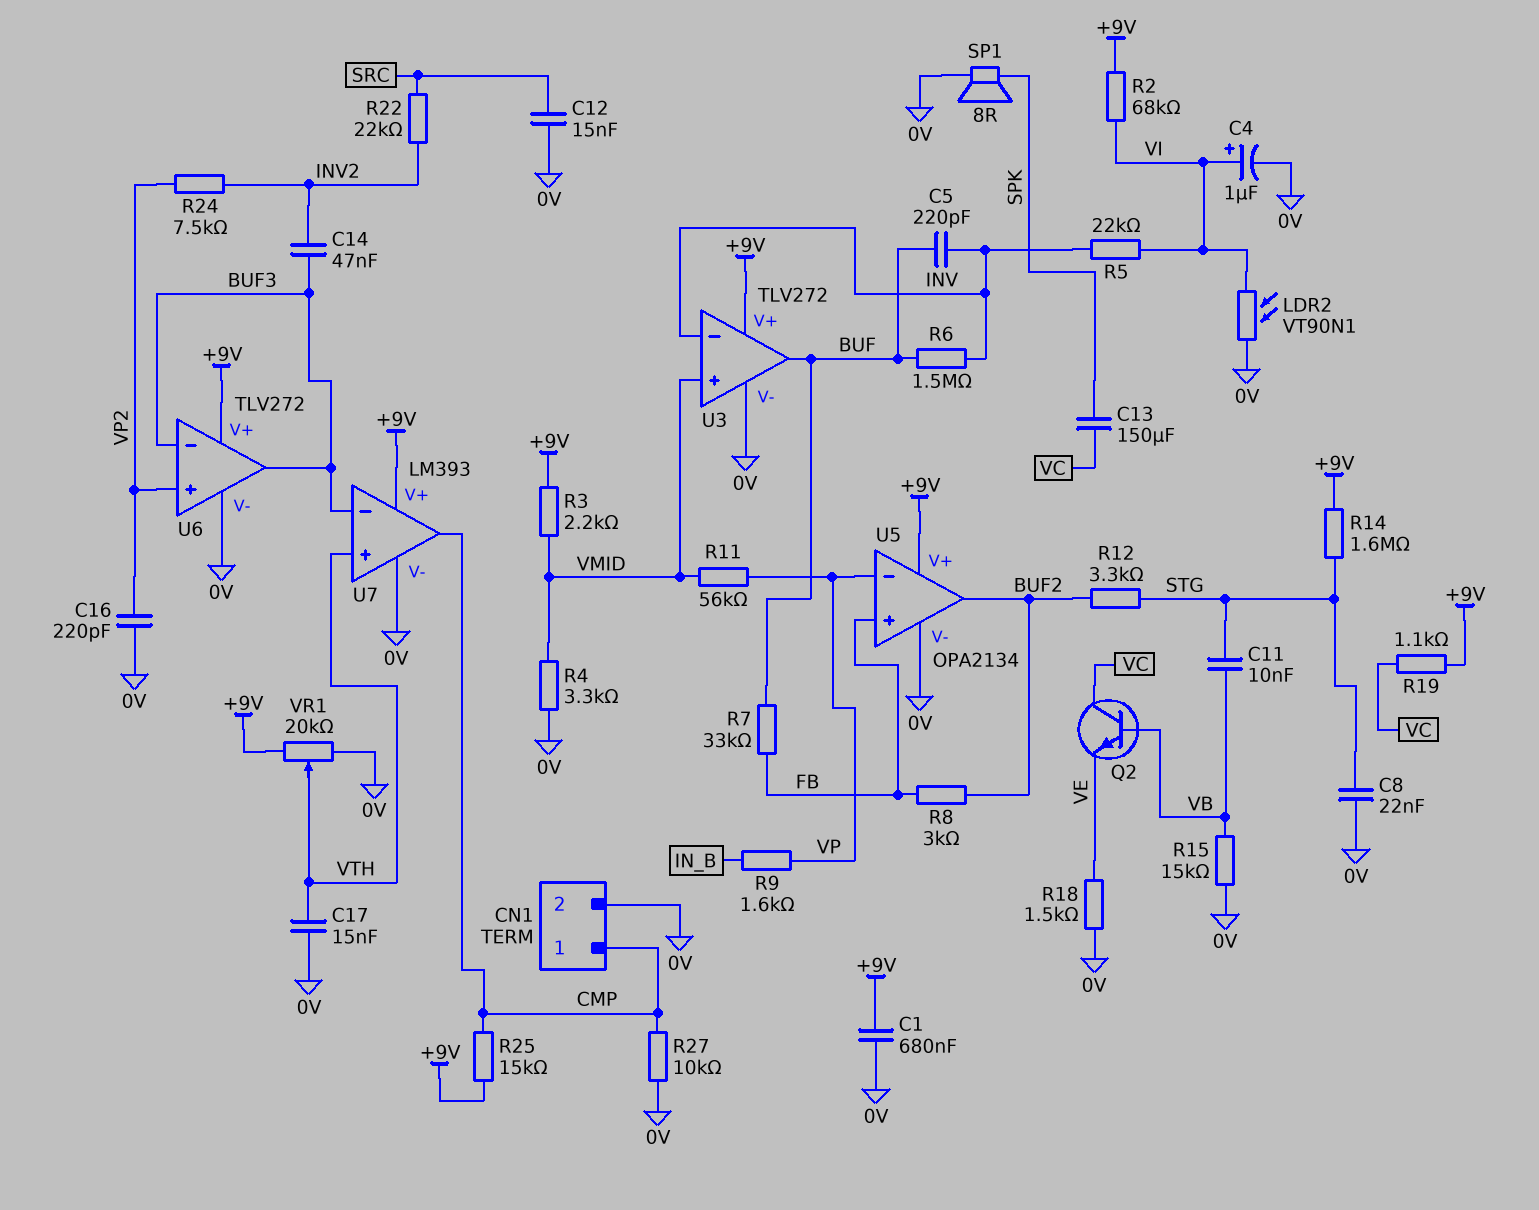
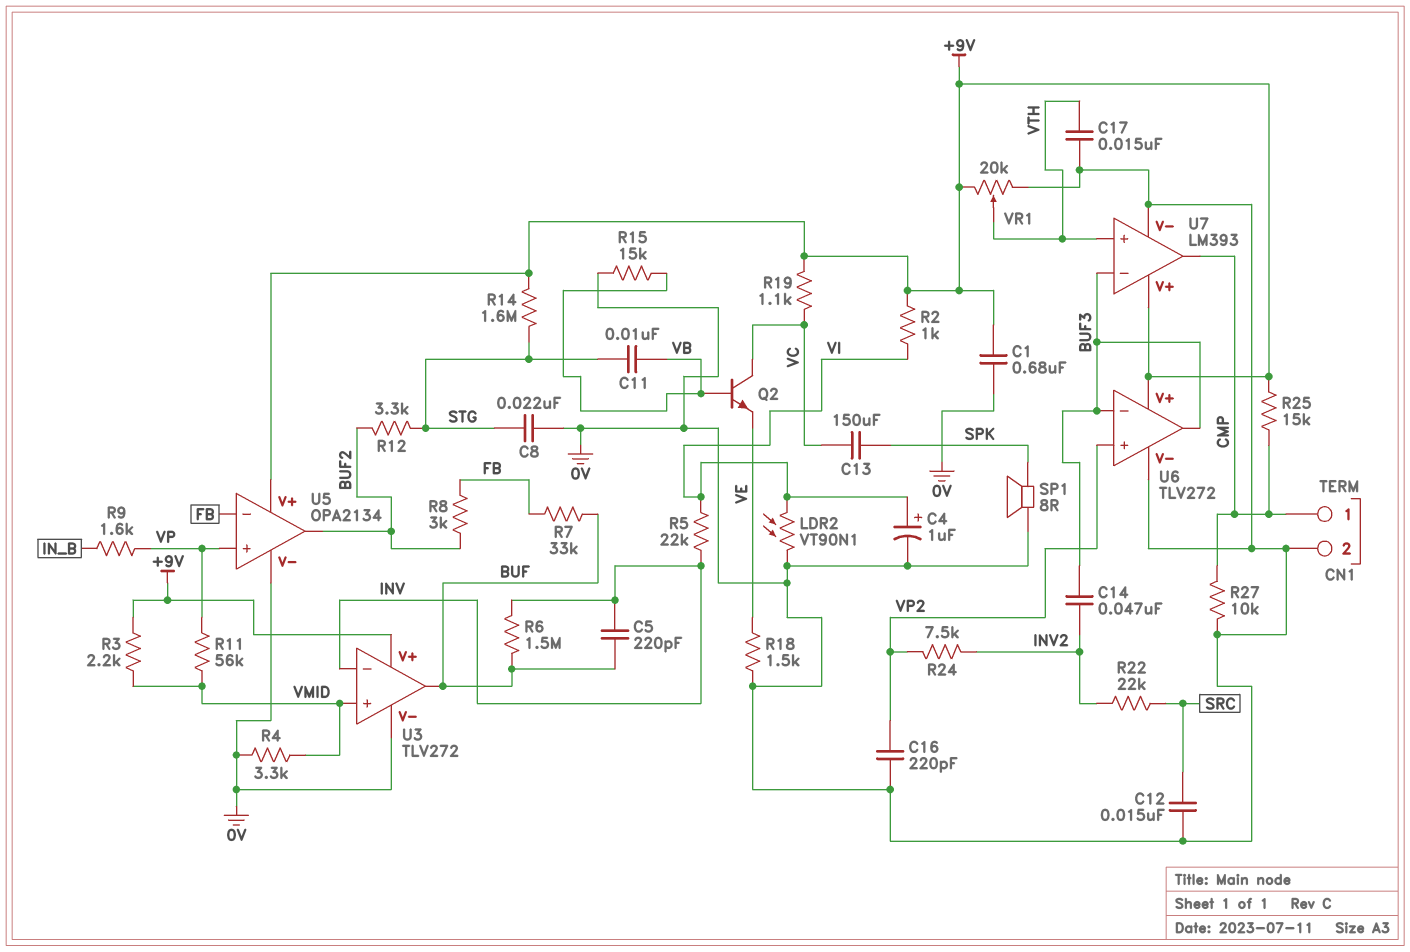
R2: 68k (+9V, VI) -> 1k (+9V, VI)
U5 pin in+: FB -> VP
U5 pin in-: VP -> FB

